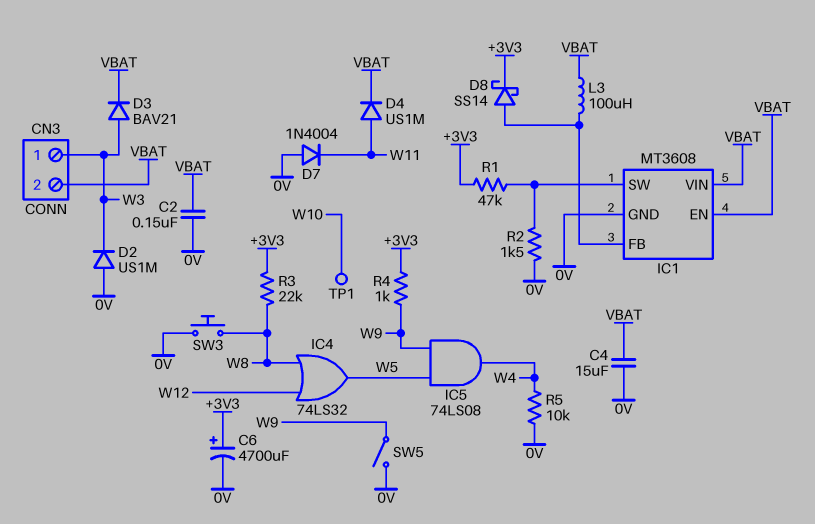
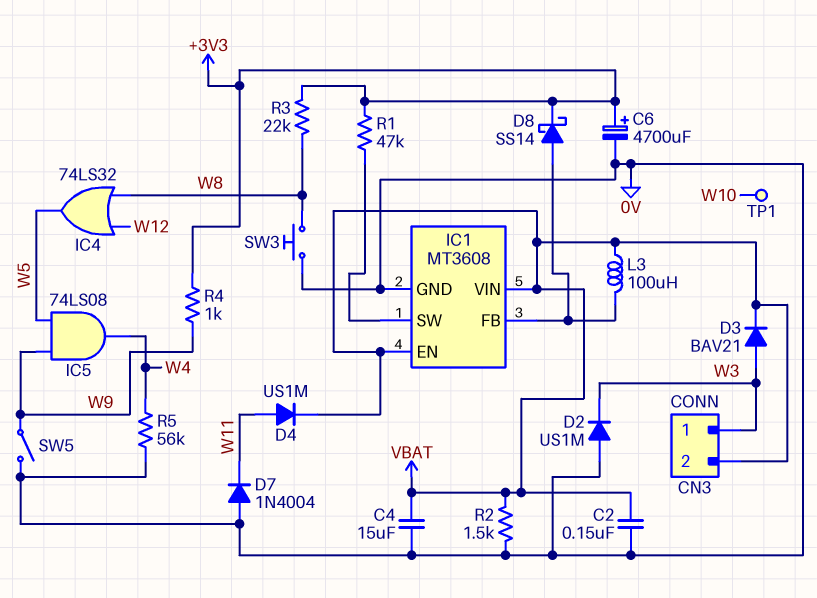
R2: 1.5k (0V, IC1/SW) -> 1.5k (0V, VBAT)
R5: 10k (0V, W4) -> 56k (0V, W4)

